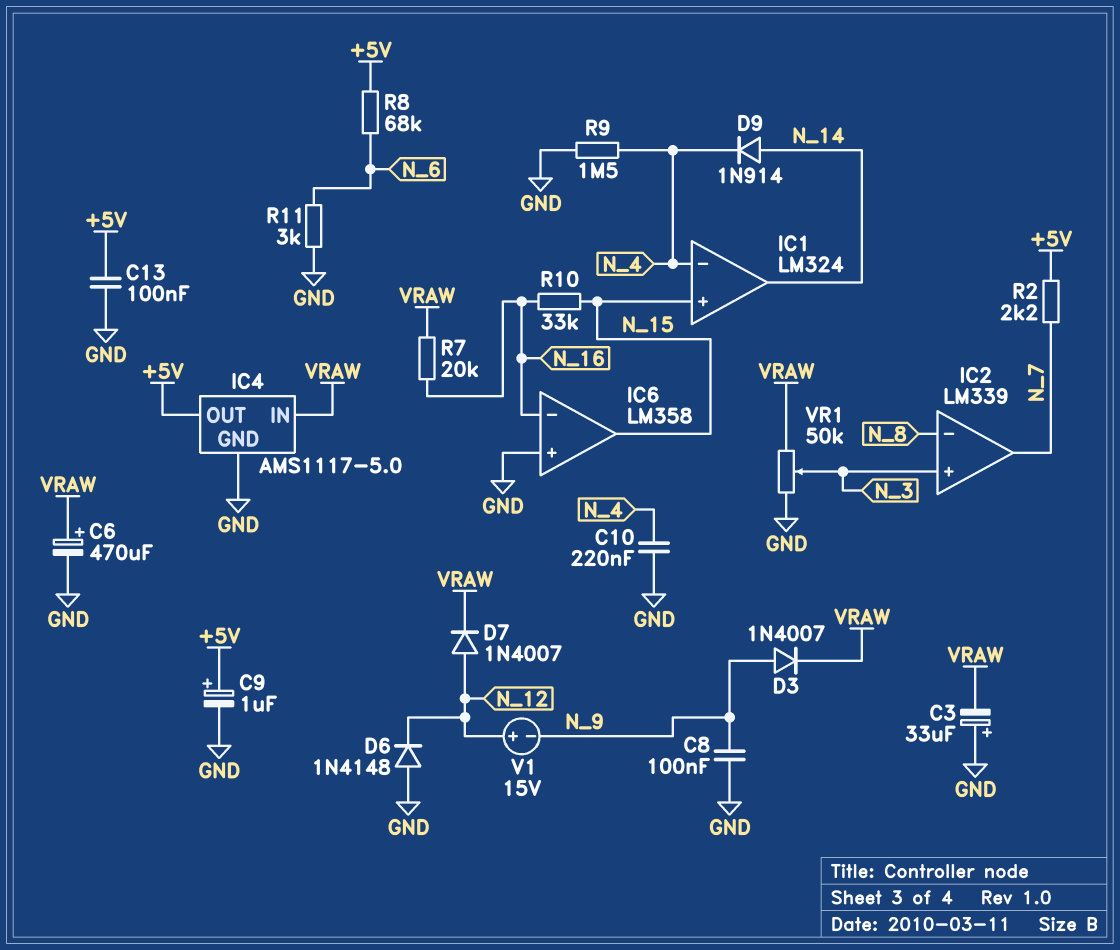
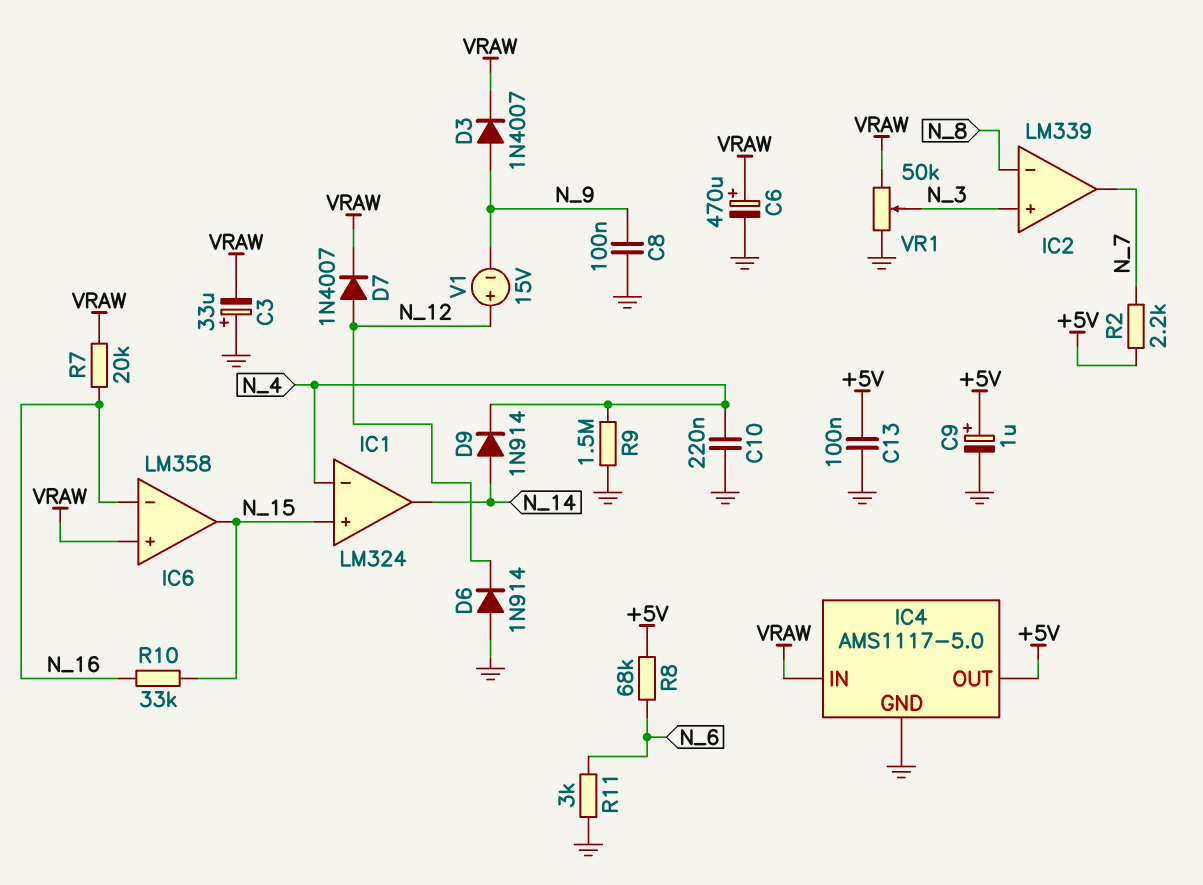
D6: diode 1N4148 (A GND, K N_12) -> diode 1N914 (A GND, K N_12)
IC6 pin in+: GND -> VRAW

